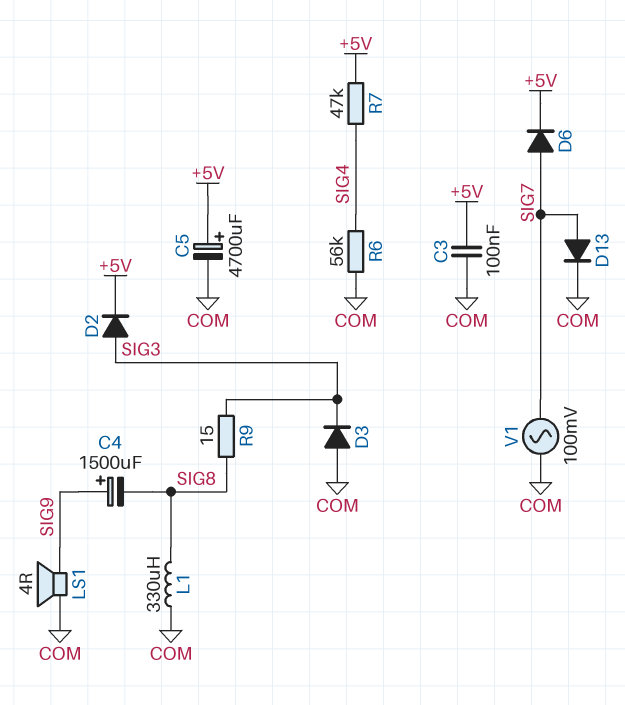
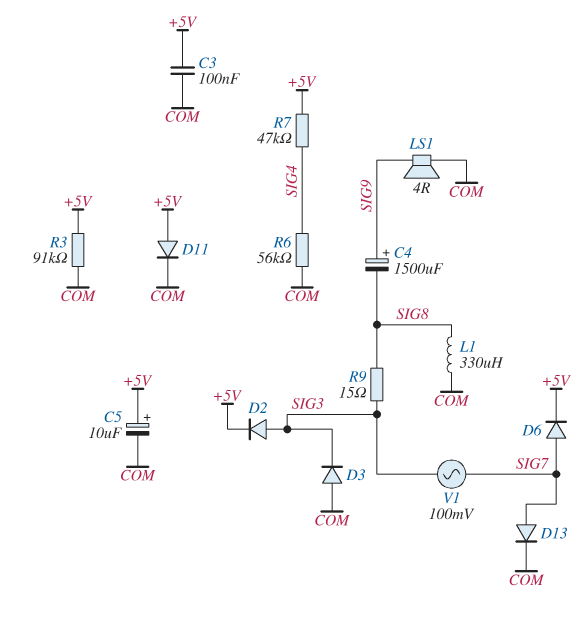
C5: 4700uF (plus +5V, minus COM) -> 10uF (plus +5V, minus COM)
D11: none -> diode (A +5V, K COM)
R3: none -> 91k (+5V, COM)
V1: AC 100mV (COM, SIG7) -> AC 100mV (SIG3, SIG7)

